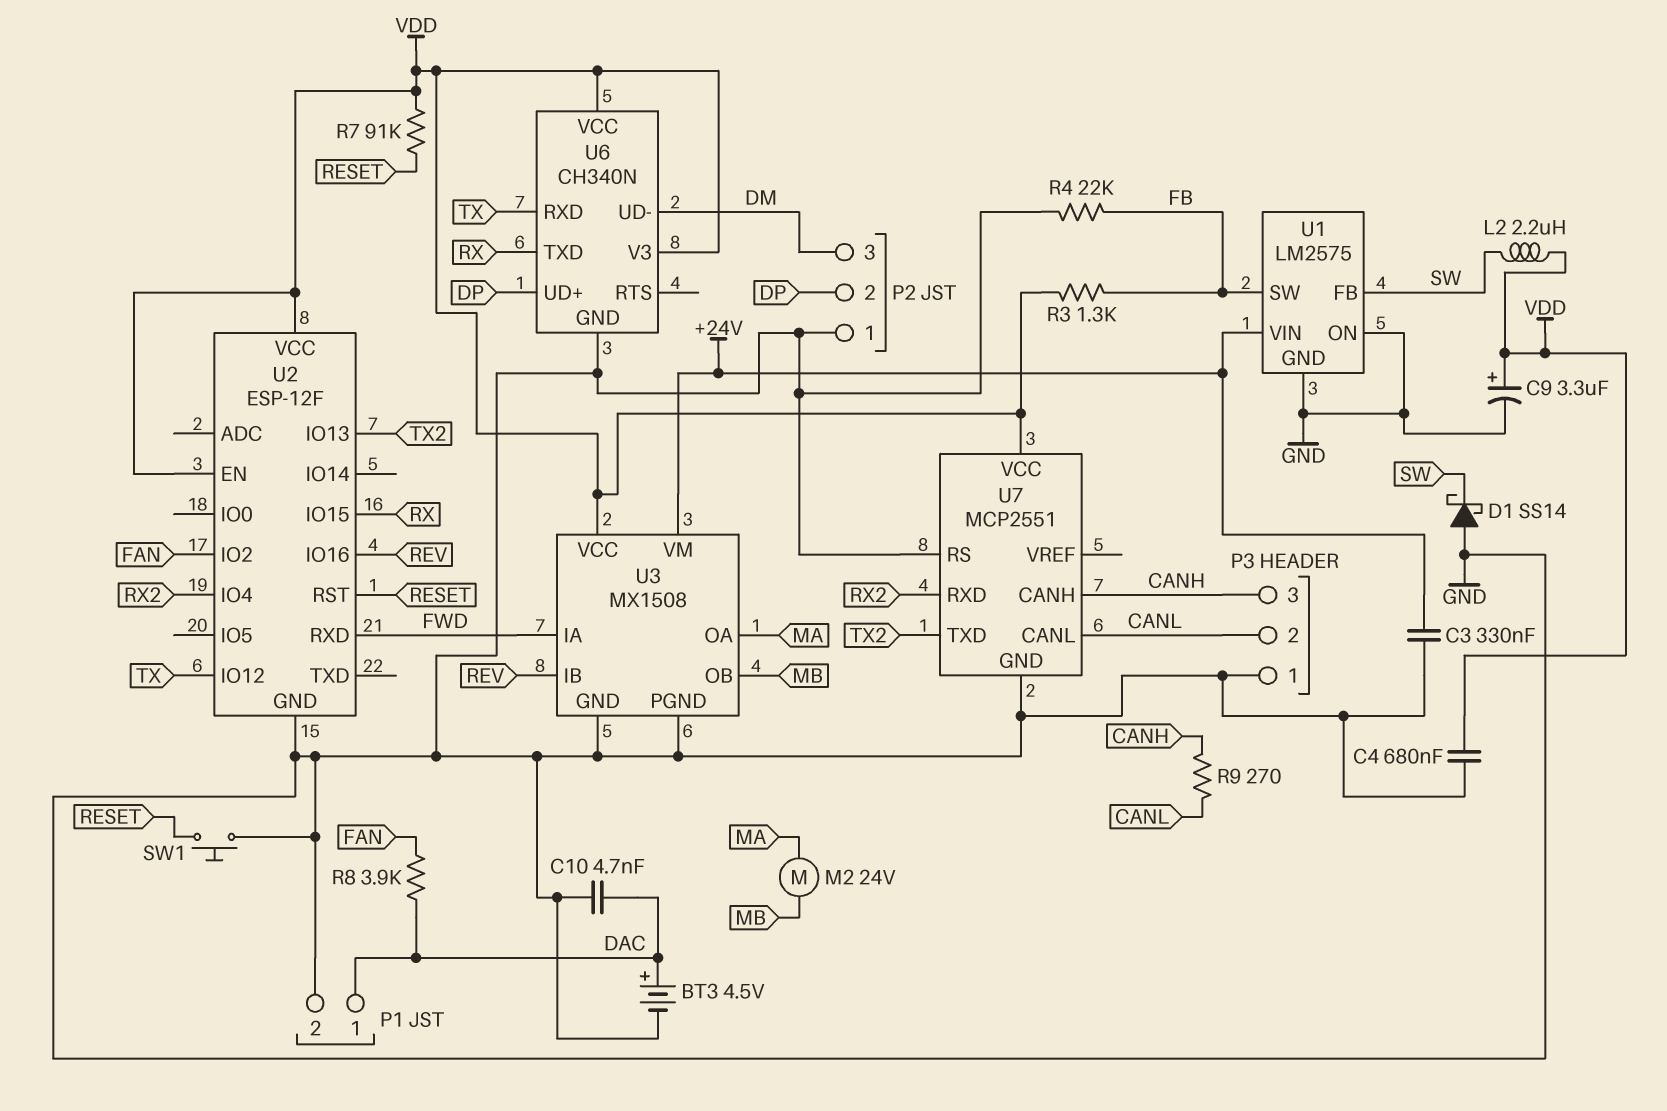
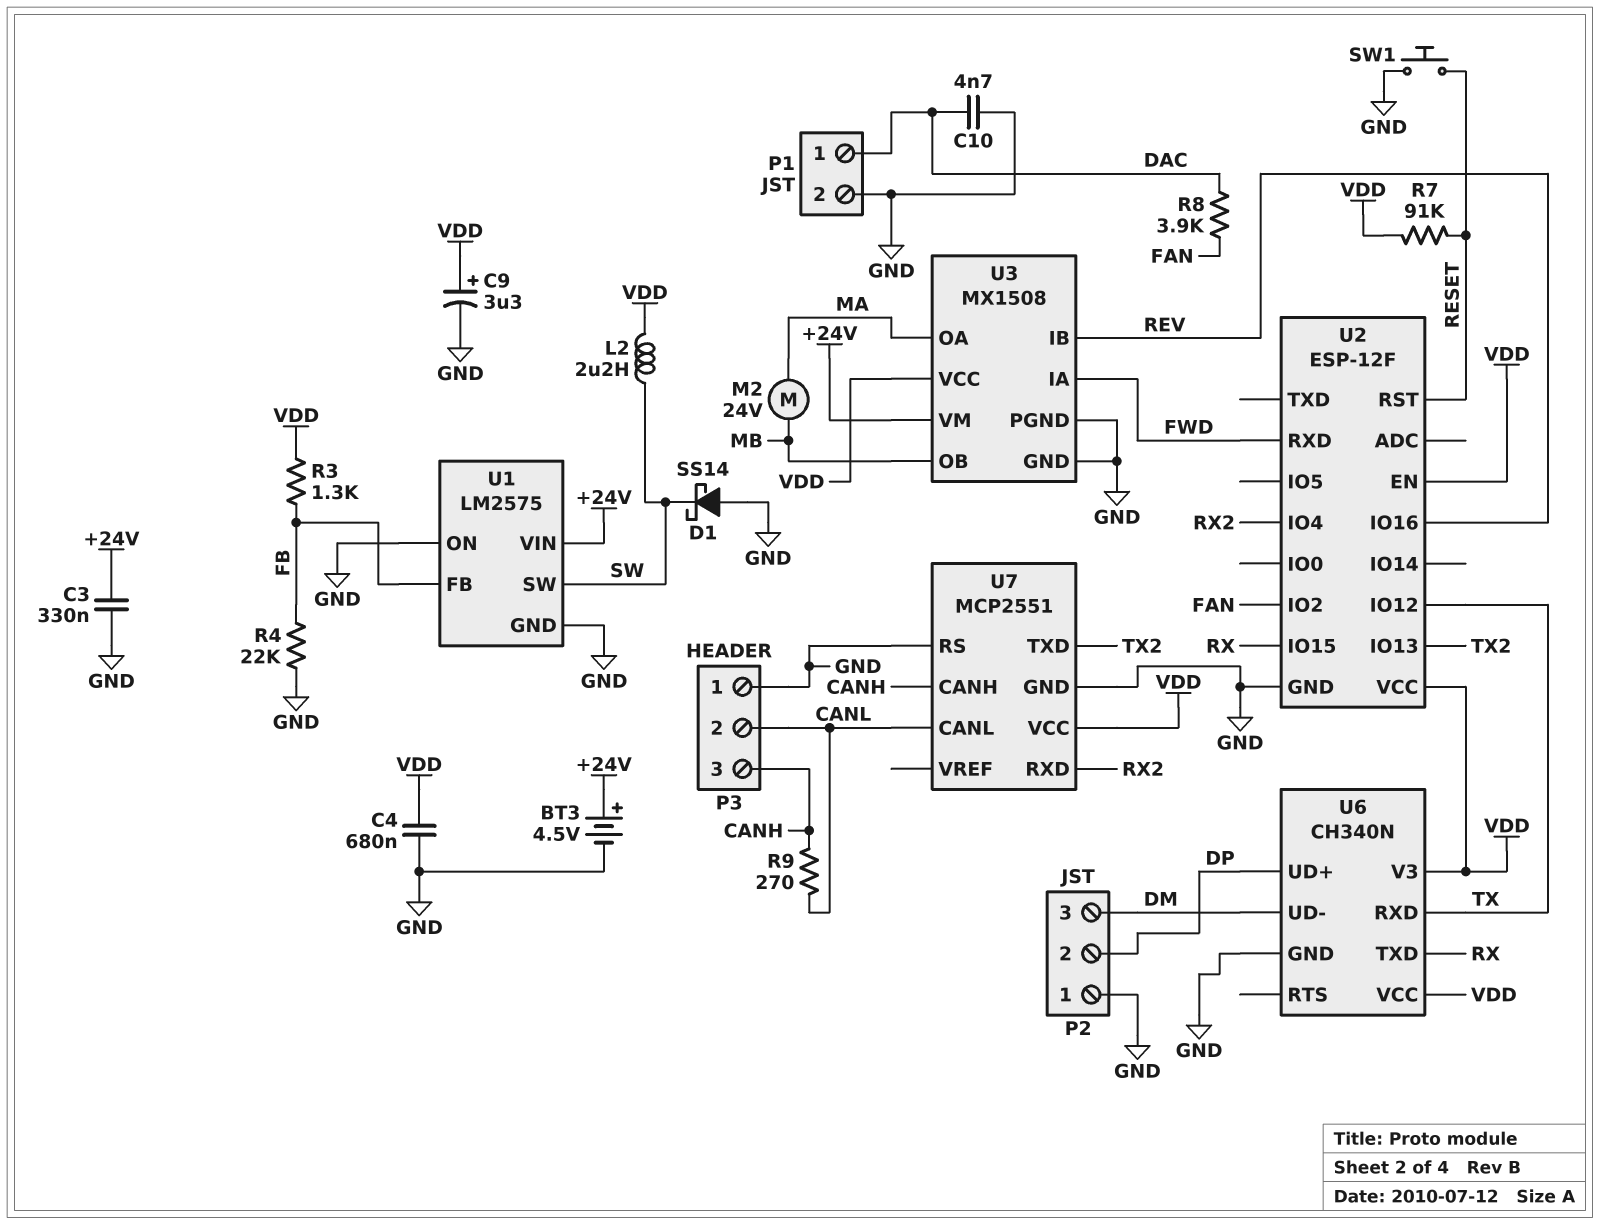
BT3: 4.5V (plus DAC, minus GND) -> 4.5V (plus +24V, minus GND)
U1 pin FB: SW -> FB
U1 pin SW: FB -> SW

